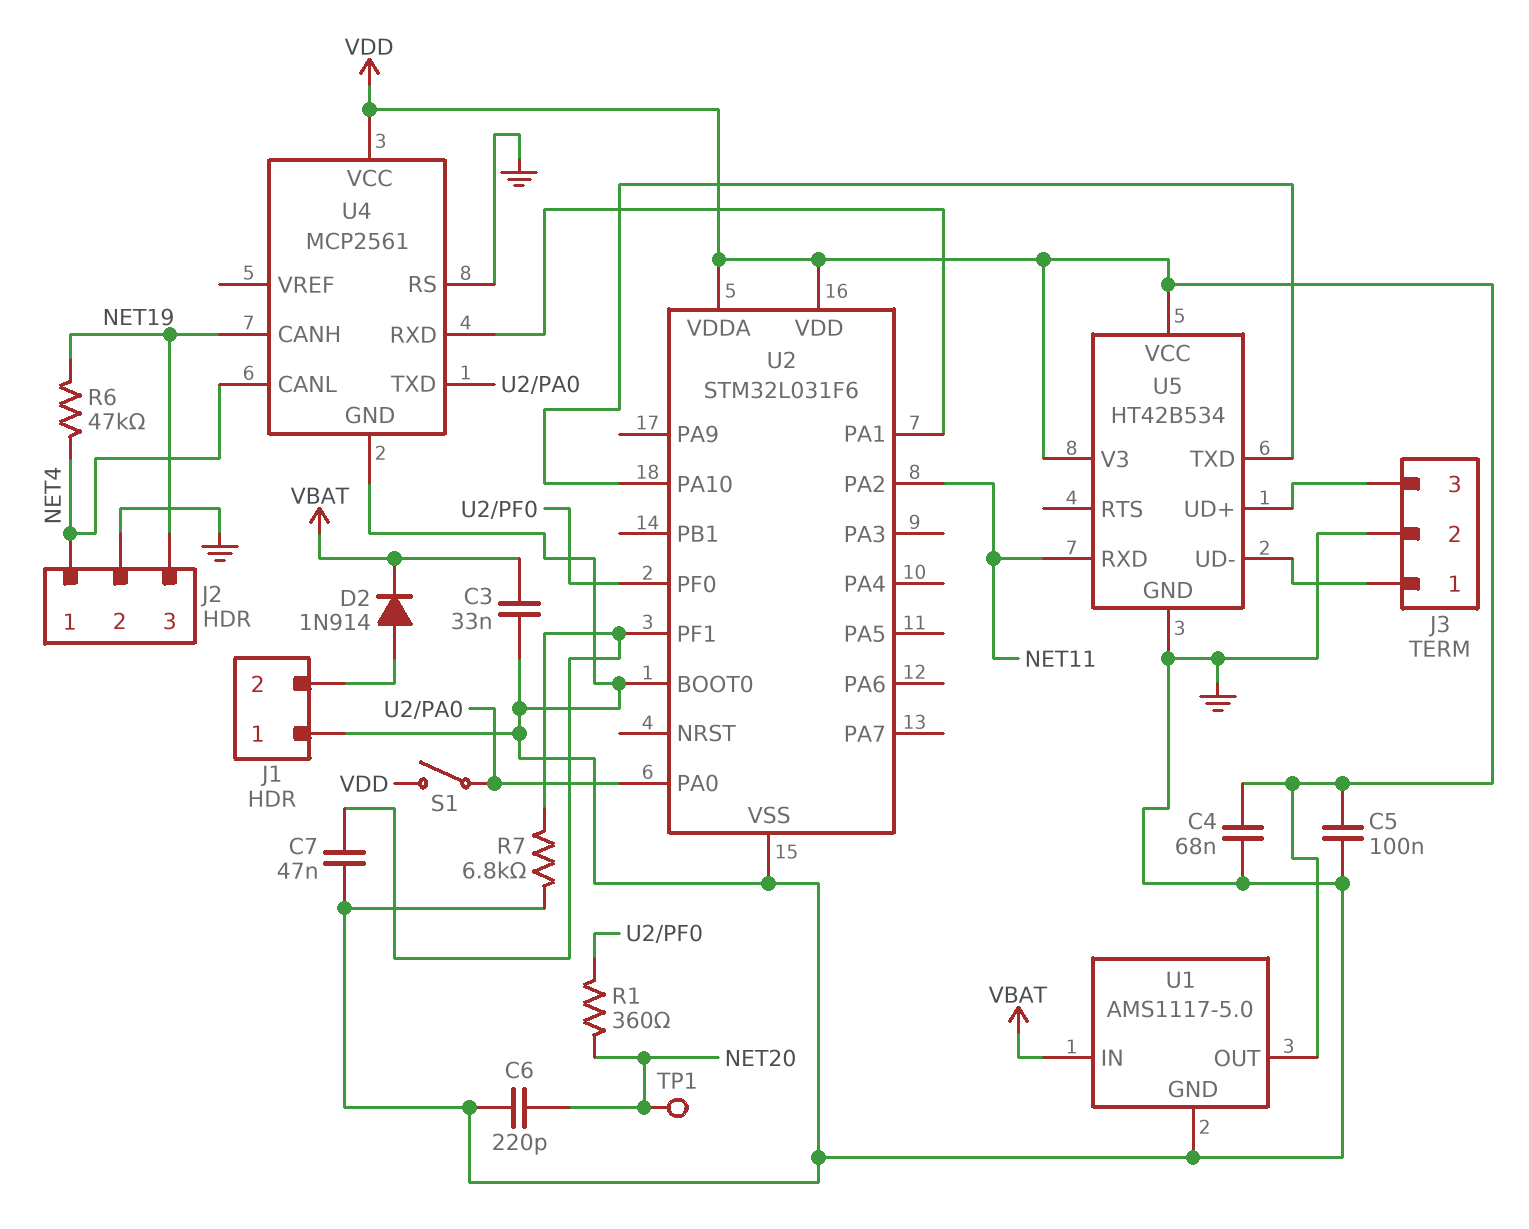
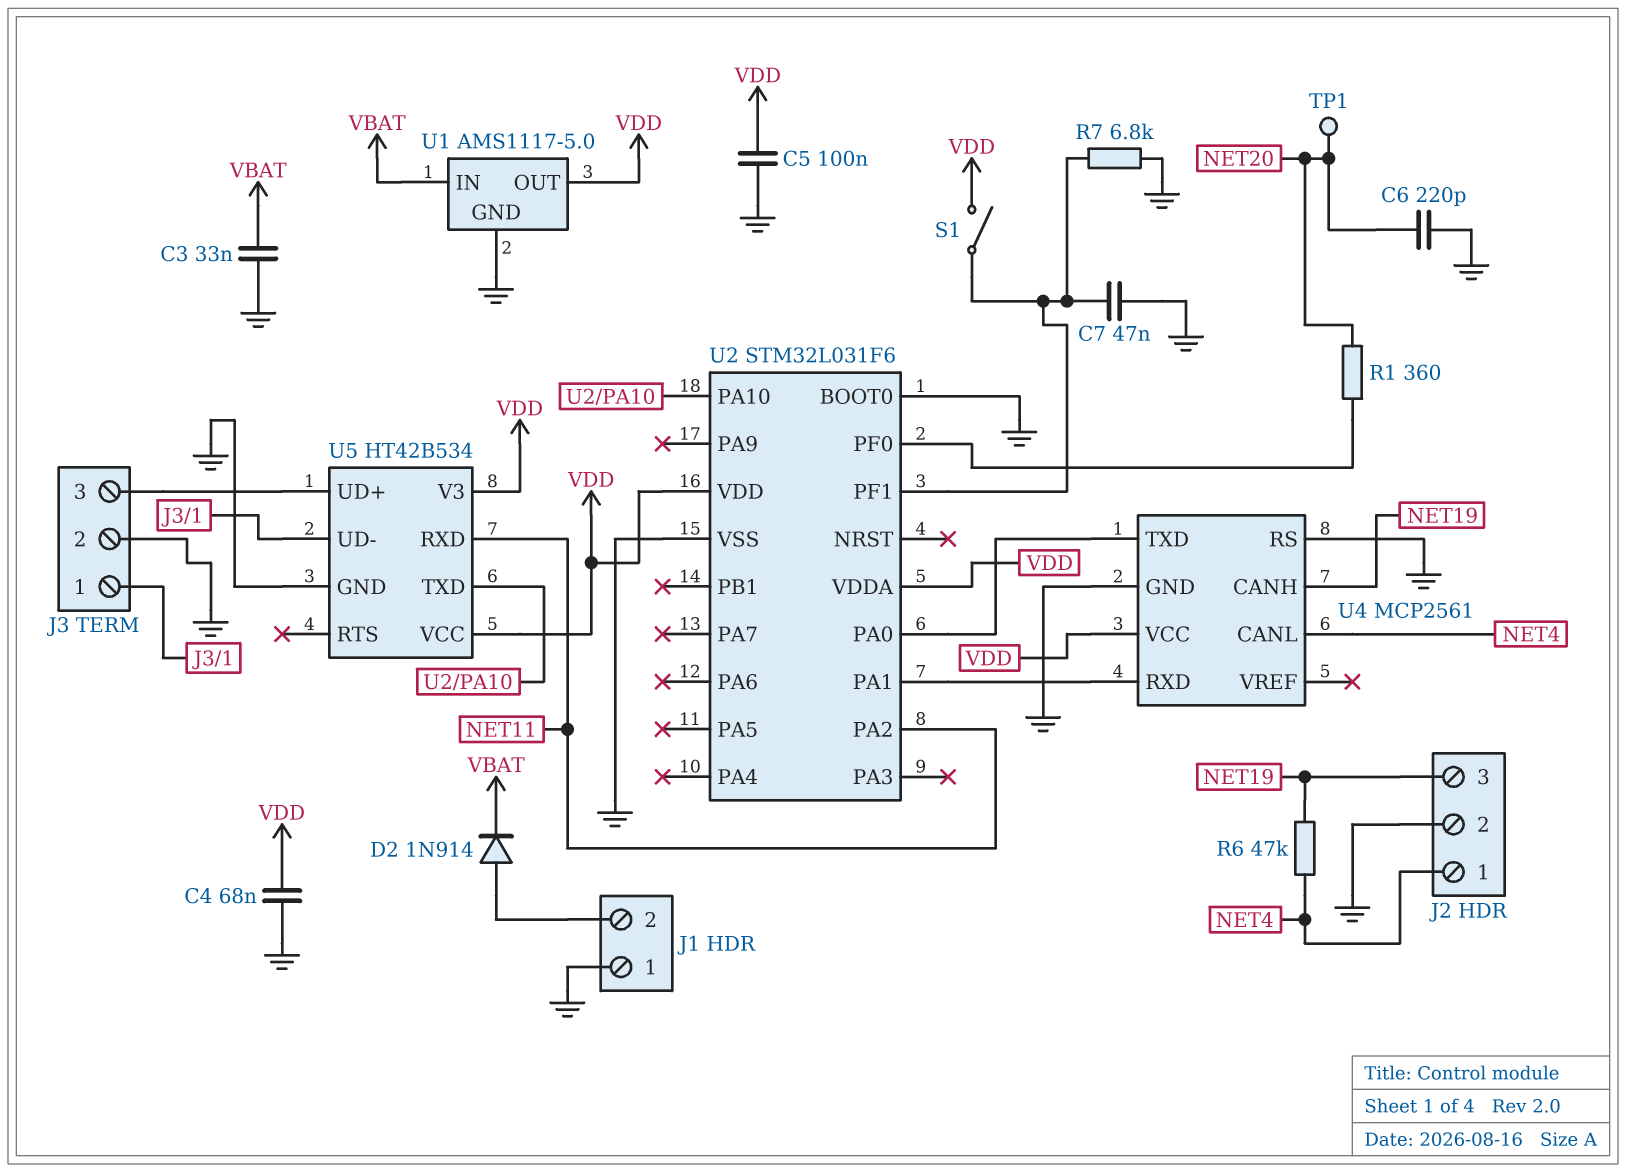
S1: switch (U2/PA0, VDD) -> switch (U2/PF1, VDD)

